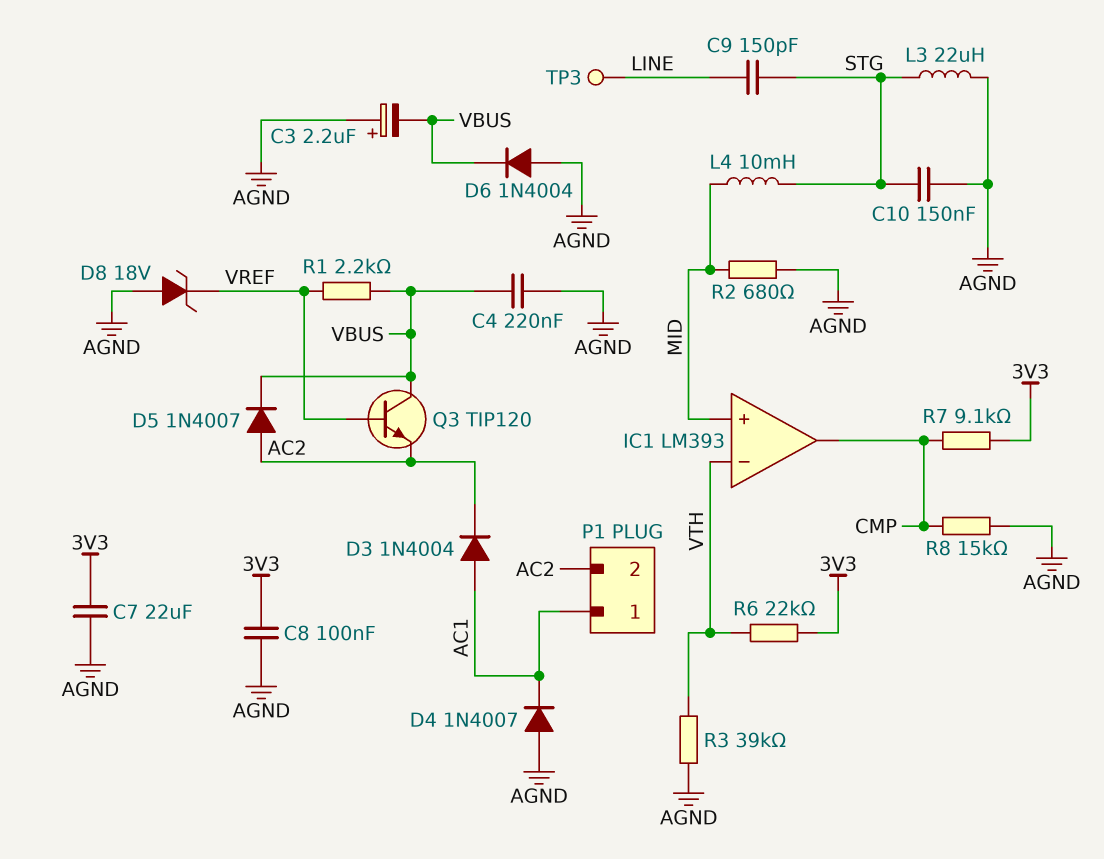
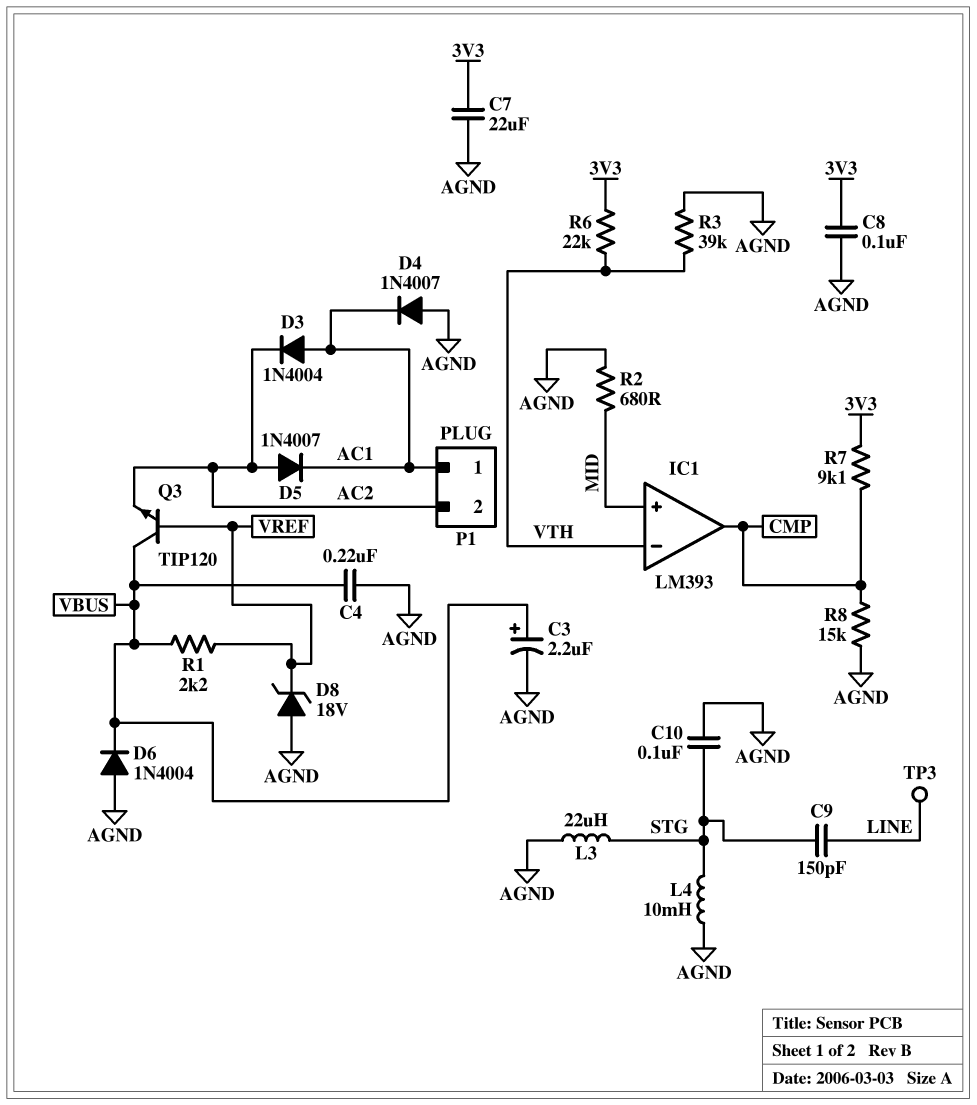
C3: 2.2uF (plus AGND, minus VBUS) -> 2.2uF (plus VBUS, minus AGND)
C10: 150nF (AGND, STG) -> 100nF (AGND, STG)
D5: diode 1N4007 (A AC2, K VBUS) -> diode 1N4007 (A AC2, K AC1)
L4: 10mH (MID, STG) -> 10mH (AGND, STG)

